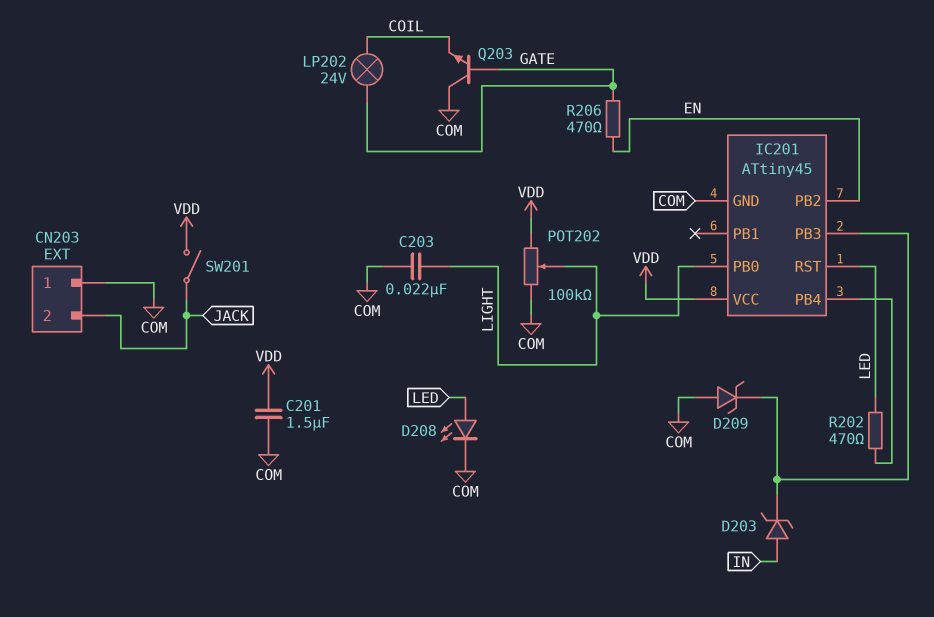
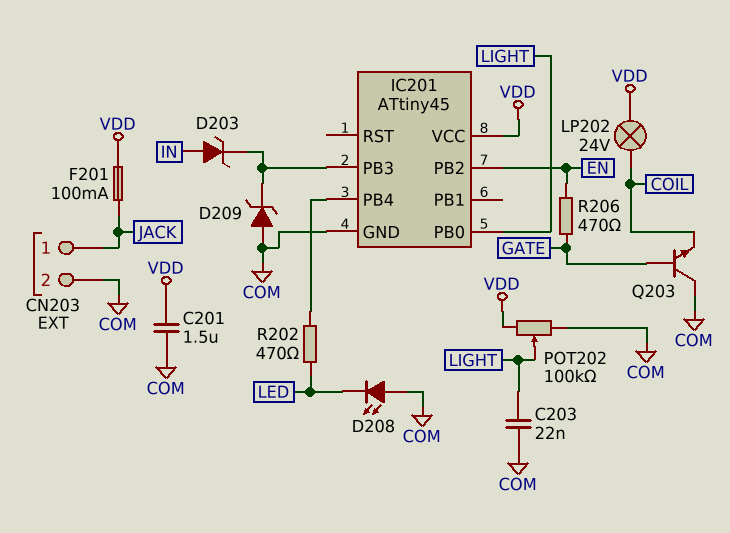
CN203 pin 1: COM -> JACK
CN203 pin 2: JACK -> COM
D208: LED (A LED, K COM) -> LED (A COM, K LED)
F201: none -> 100mA (JACK, VDD)
IC201 pin RST: LED -> none
LP202: lamp 24V (COIL, GATE) -> lamp 24V (COIL, VDD)
SW201: switch (JACK, VDD) -> none

